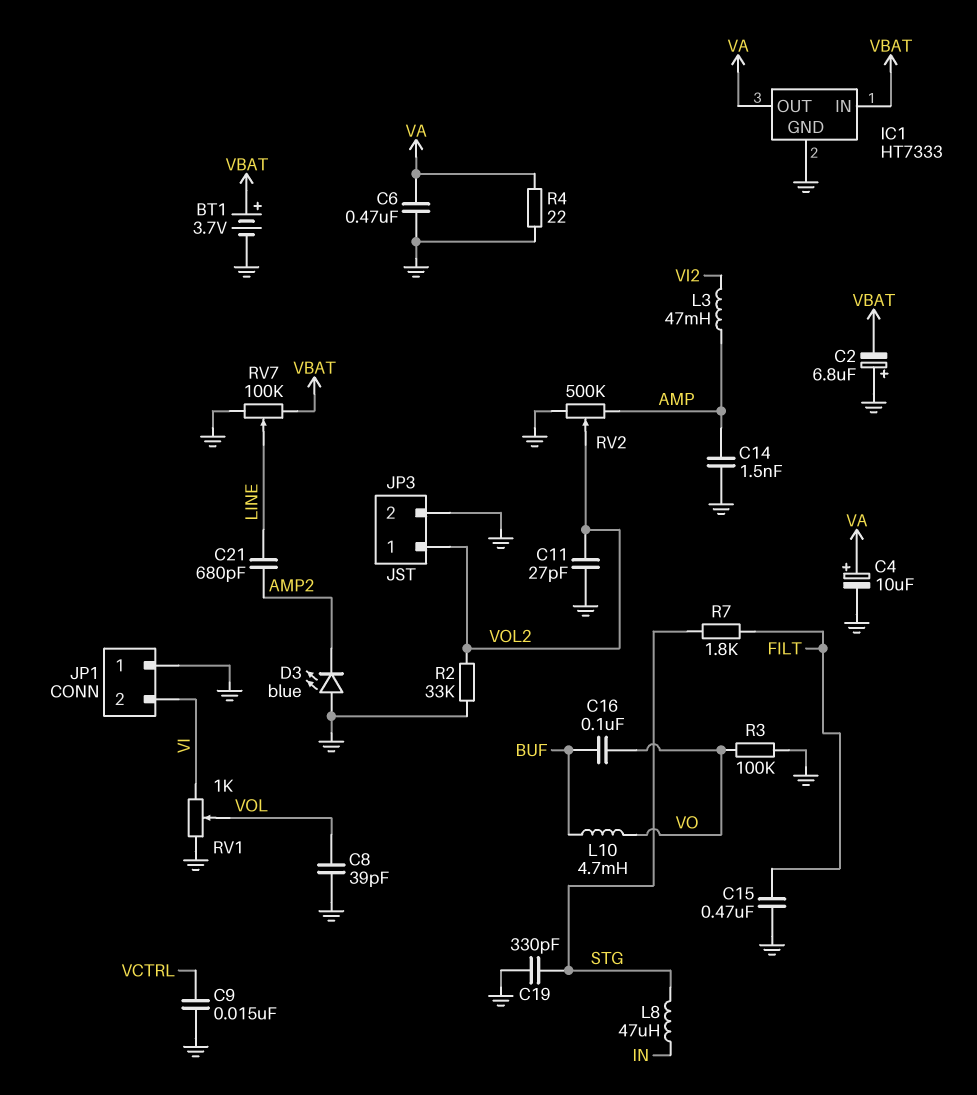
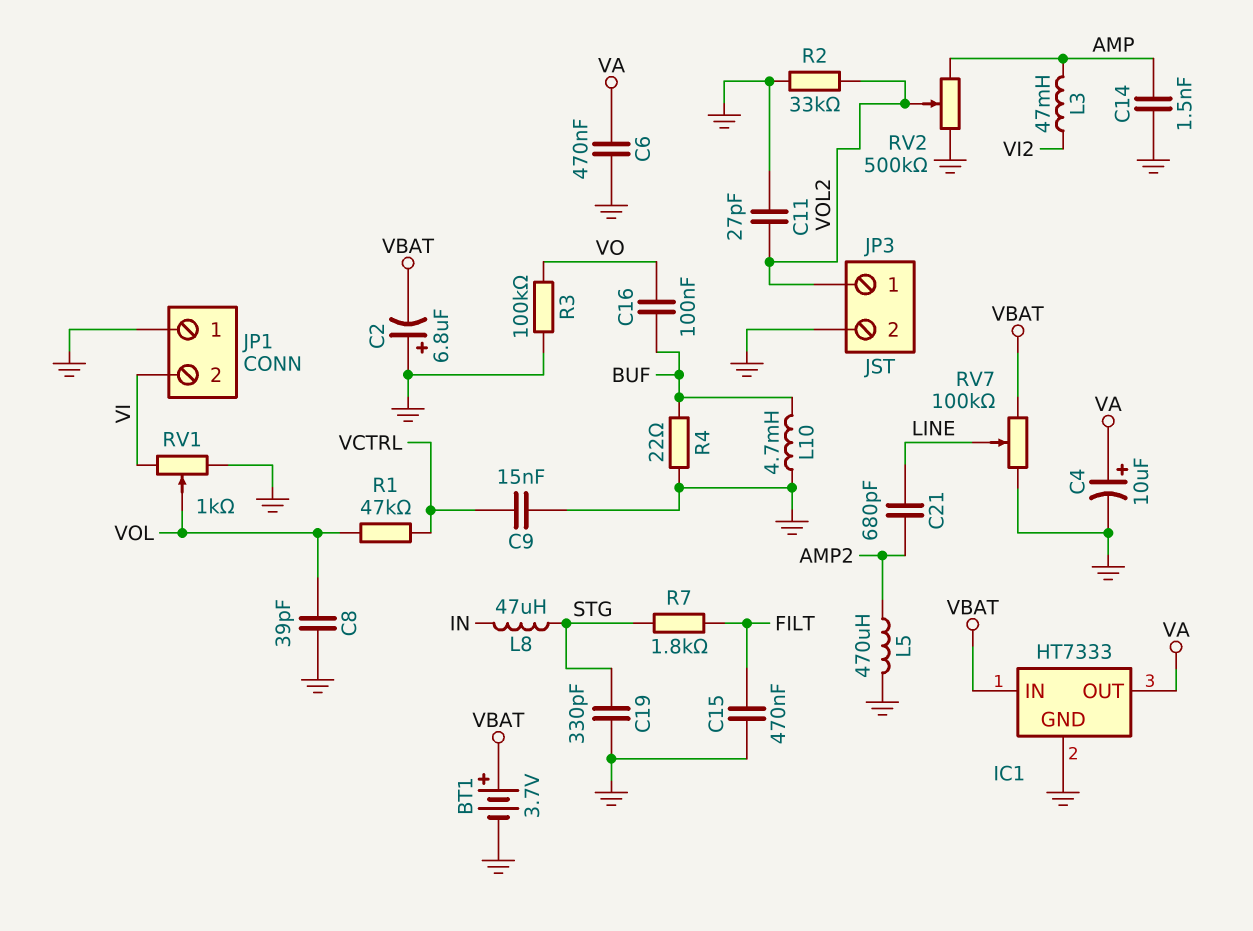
D3: LED blue (A GND, K AMP2) -> none
L5: none -> 470uH (AMP2, GND)
L10: 4.7mH (BUF, VO) -> 4.7mH (BUF, GND)
R1: none -> 47k (VCTRL, VOL)
R4: 22 (GND, VA) -> 22 (BUF, GND)

